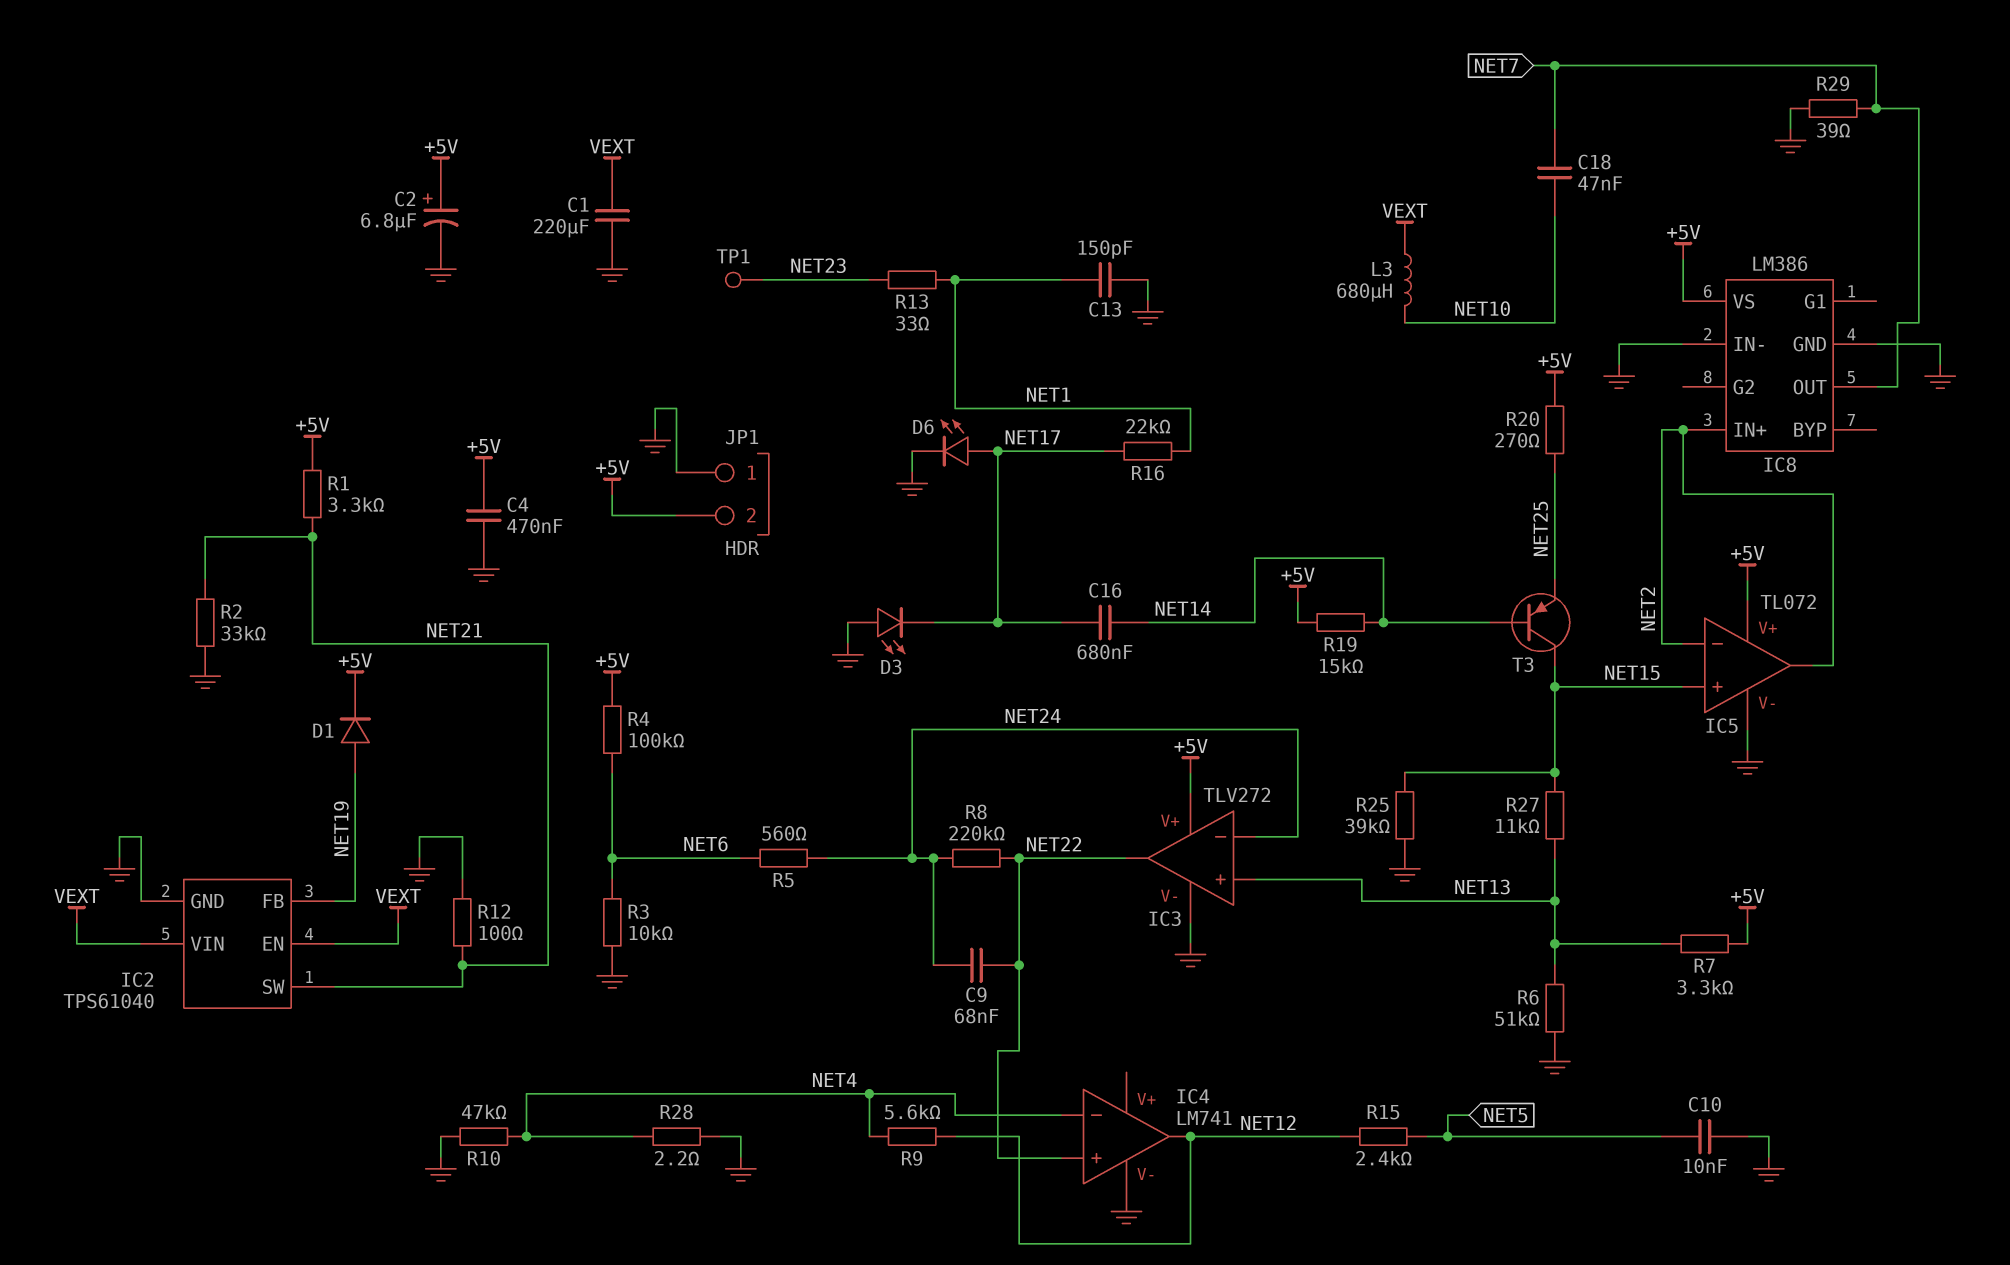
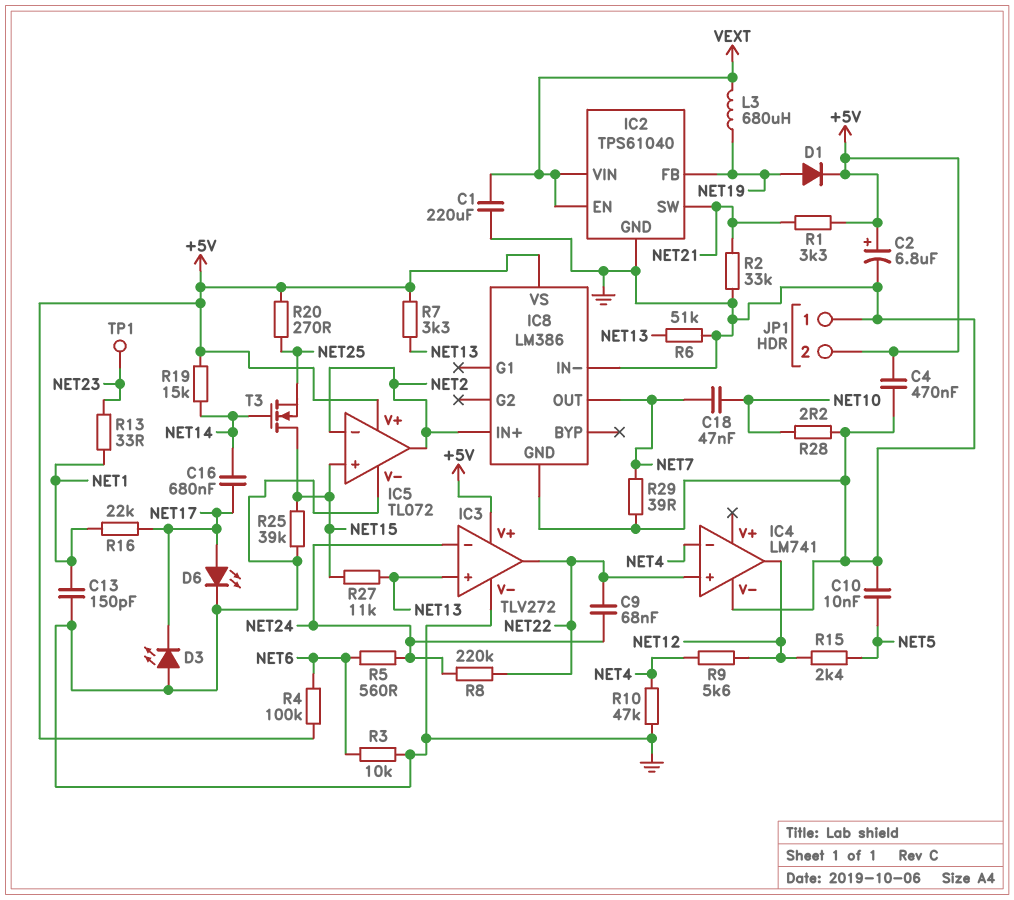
L3: 680uH (NET10, VEXT) -> 680uH (NET19, VEXT)
R12: 100 (GND, NET21) -> none
R28: 2.2 (GND, NET4) -> 2.2 (GND, NET10)
T3: PNP (B NET14, C NET15, E NET25) -> NMOS (G NET14, D NET15, S NET25)

